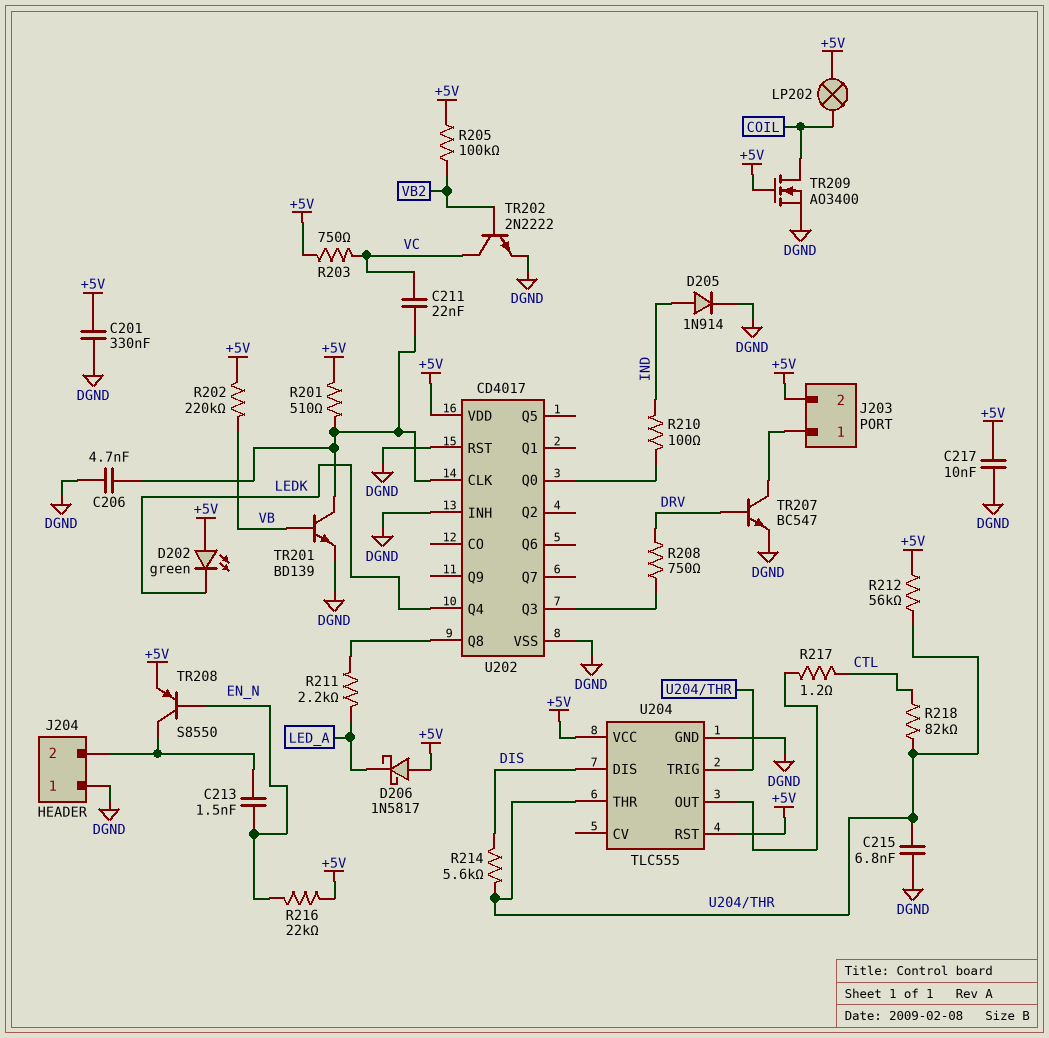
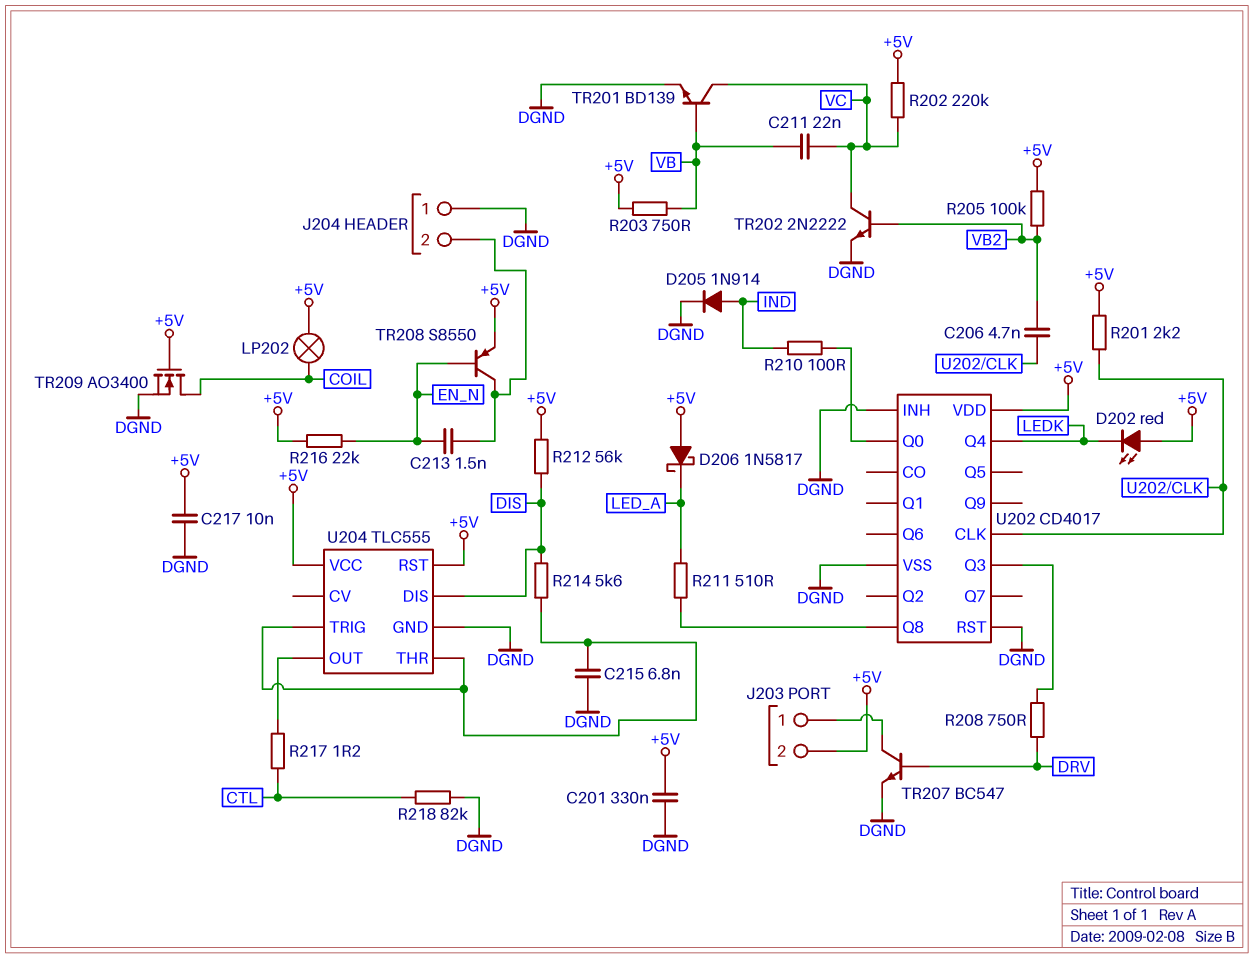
C206: 4.7nF (DGND, U202/CLK) -> 4.7nF (U202/CLK, VB2)
C211: 22nF (U202/CLK, VC) -> 22nF (VB, VC)
D202: LED green (A +5V, K LEDK) -> LED red (A +5V, K LEDK)
R201: 510 (+5V, U202/CLK) -> 2.2k (+5V, U202/CLK)
R202: 220k (+5V, VB) -> 220k (+5V, VC)
R203: 750 (+5V, VC) -> 750 (+5V, VB)
R211: 2.2k (LED_A, U202/Q8) -> 510 (LED_A, U202/Q8)
R212: 56k (+5V, U204/THR) -> 56k (+5V, DIS)
R218: 82k (CTL, U204/THR) -> 82k (CTL, DGND)
TR201: NPN BD139 (B VB, C U202/CLK, E DGND) -> NPN BD139 (B VB, C VC, E DGND)

